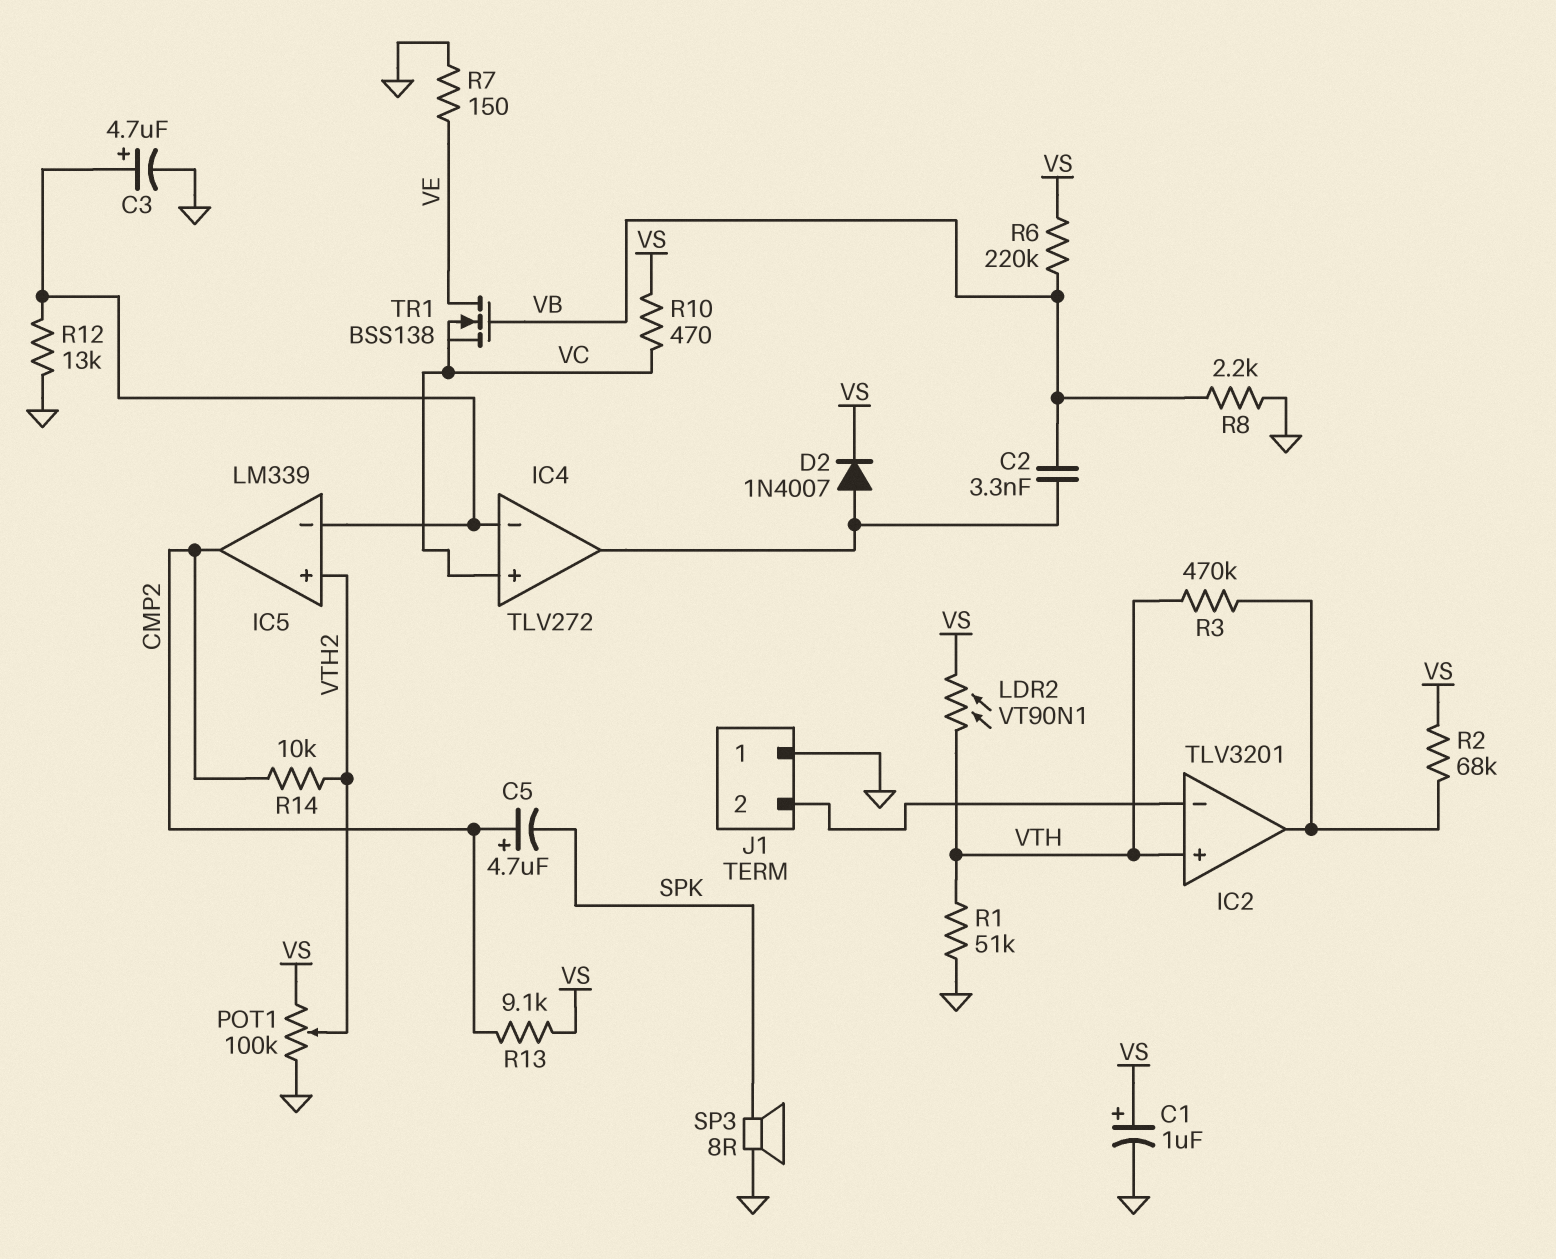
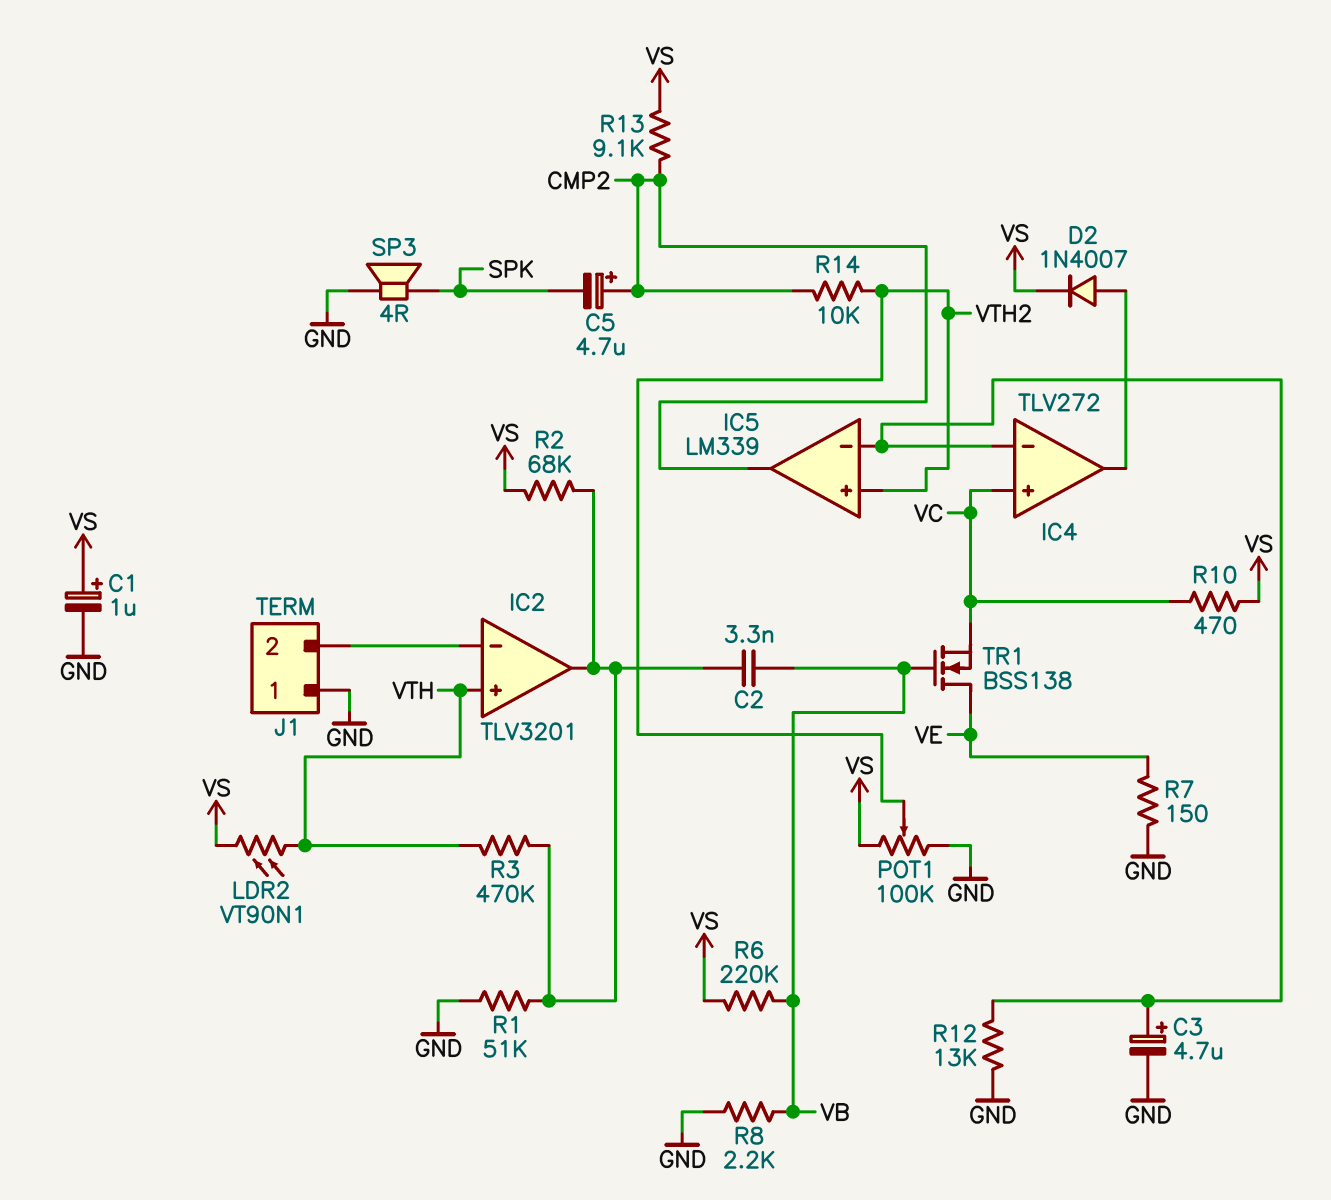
C2: 3.3nF (IC4/out, VB) -> 3.3nF (IC2/out, VB)
R1: 51k (GND, VTH) -> 51k (GND, IC2/out)
SP3: speaker 8R (GND, SPK) -> speaker 4R (GND, SPK)

